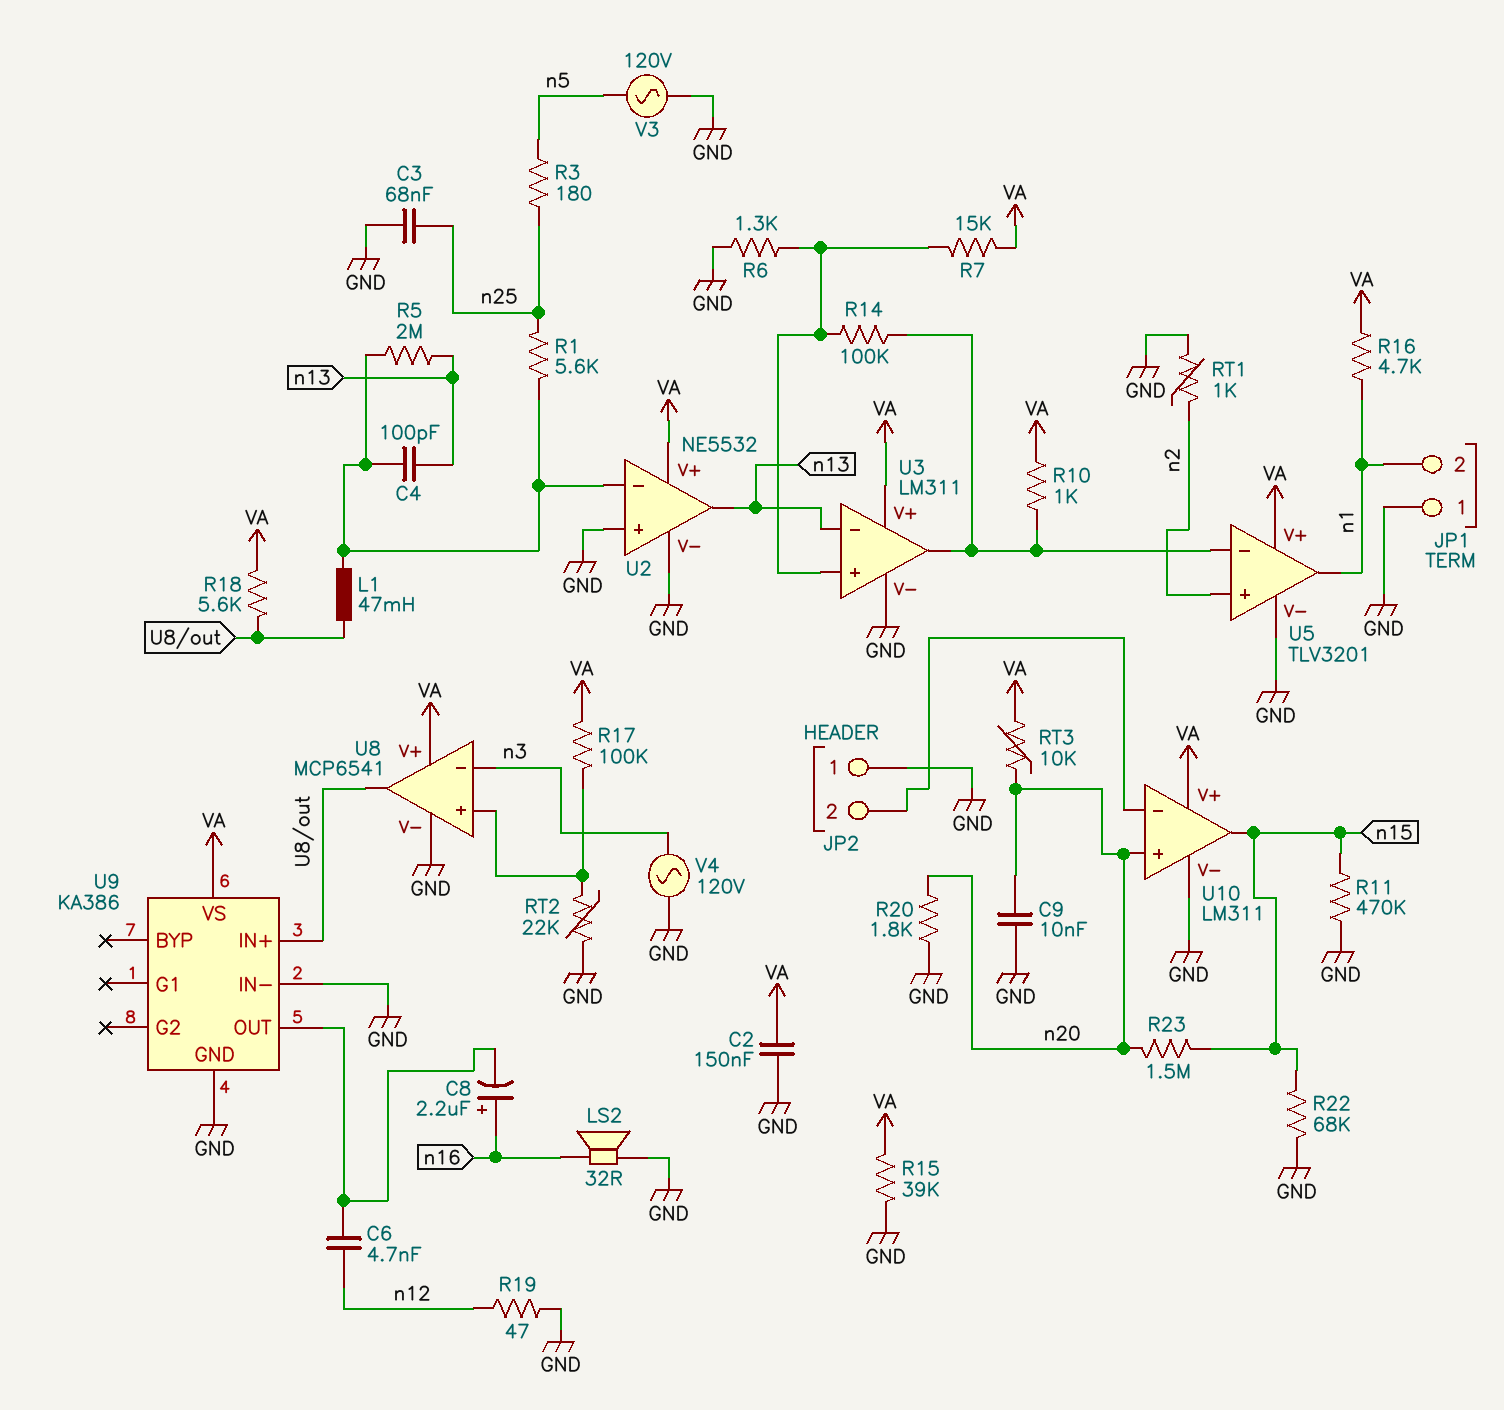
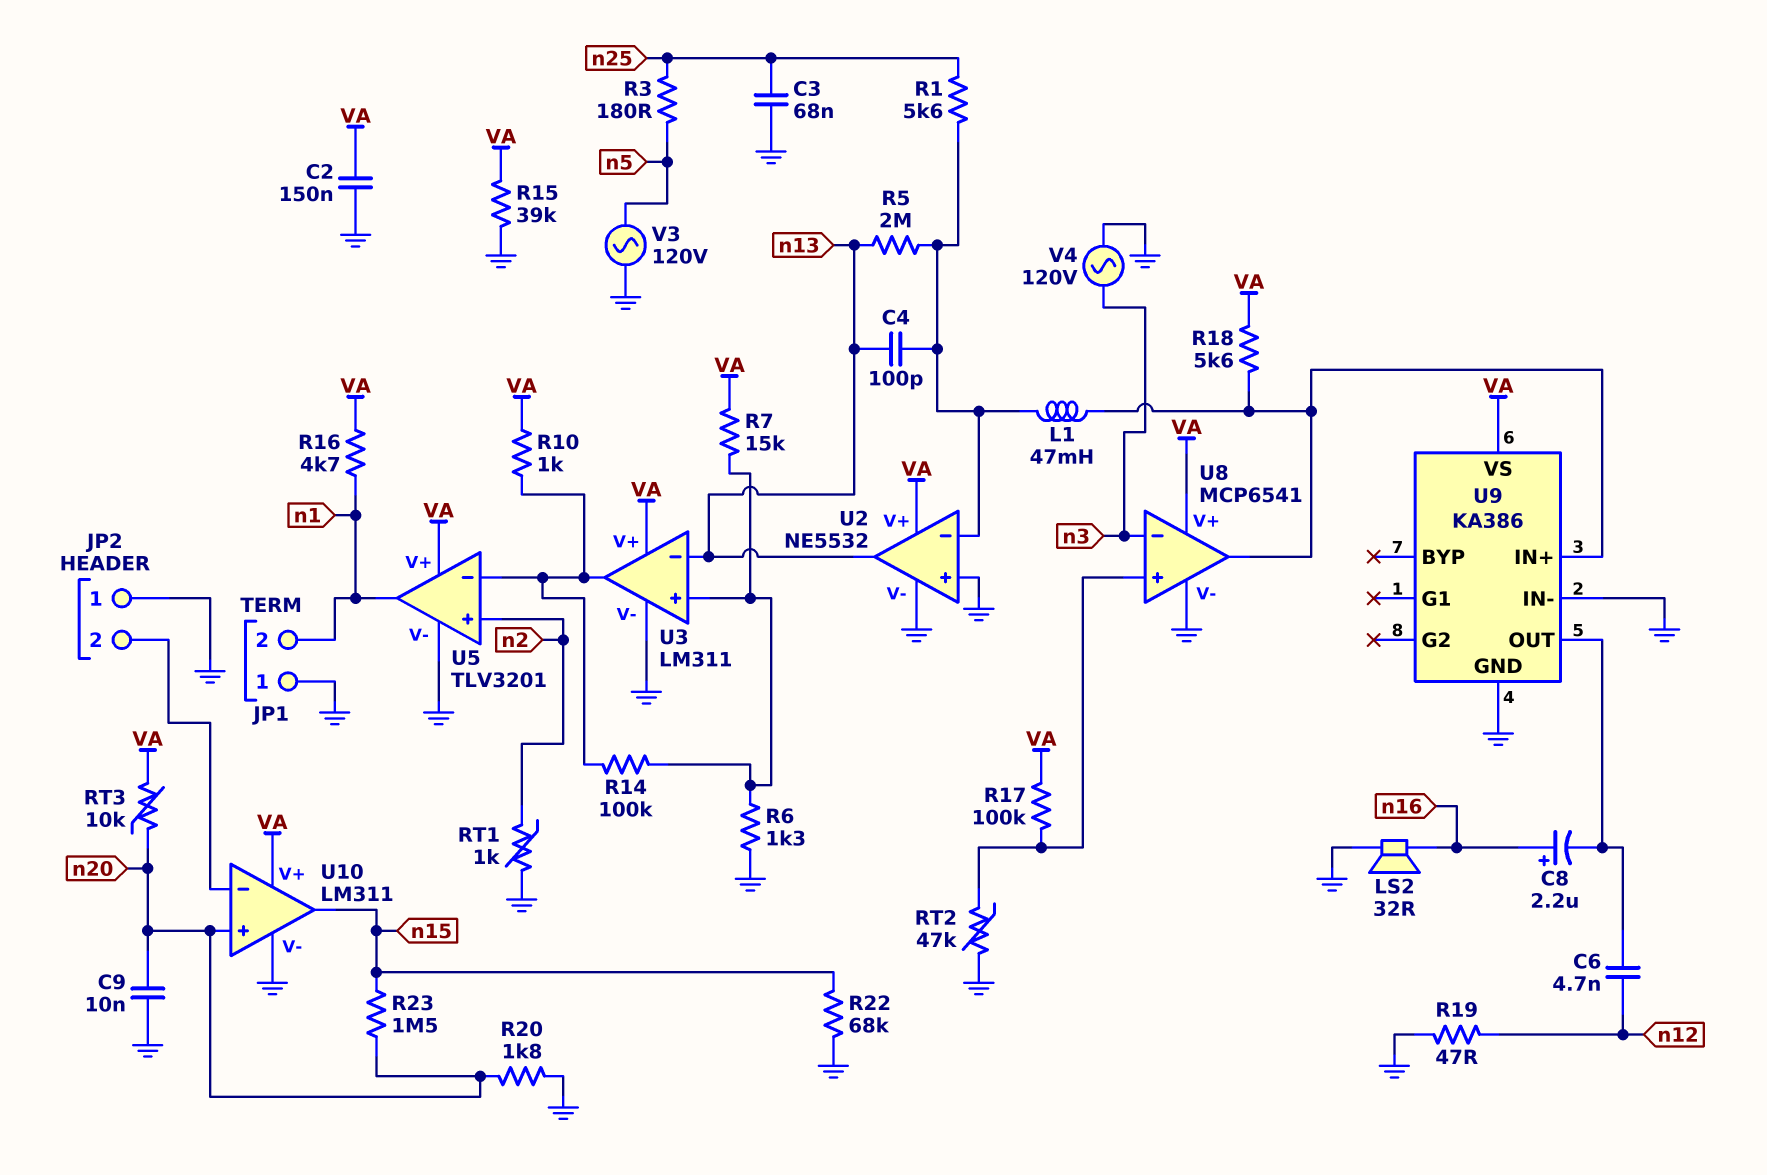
R11: 470k (GND, n15) -> none
RT2: 22k (GND, U8/in+) -> 47k (GND, U8/in+)

